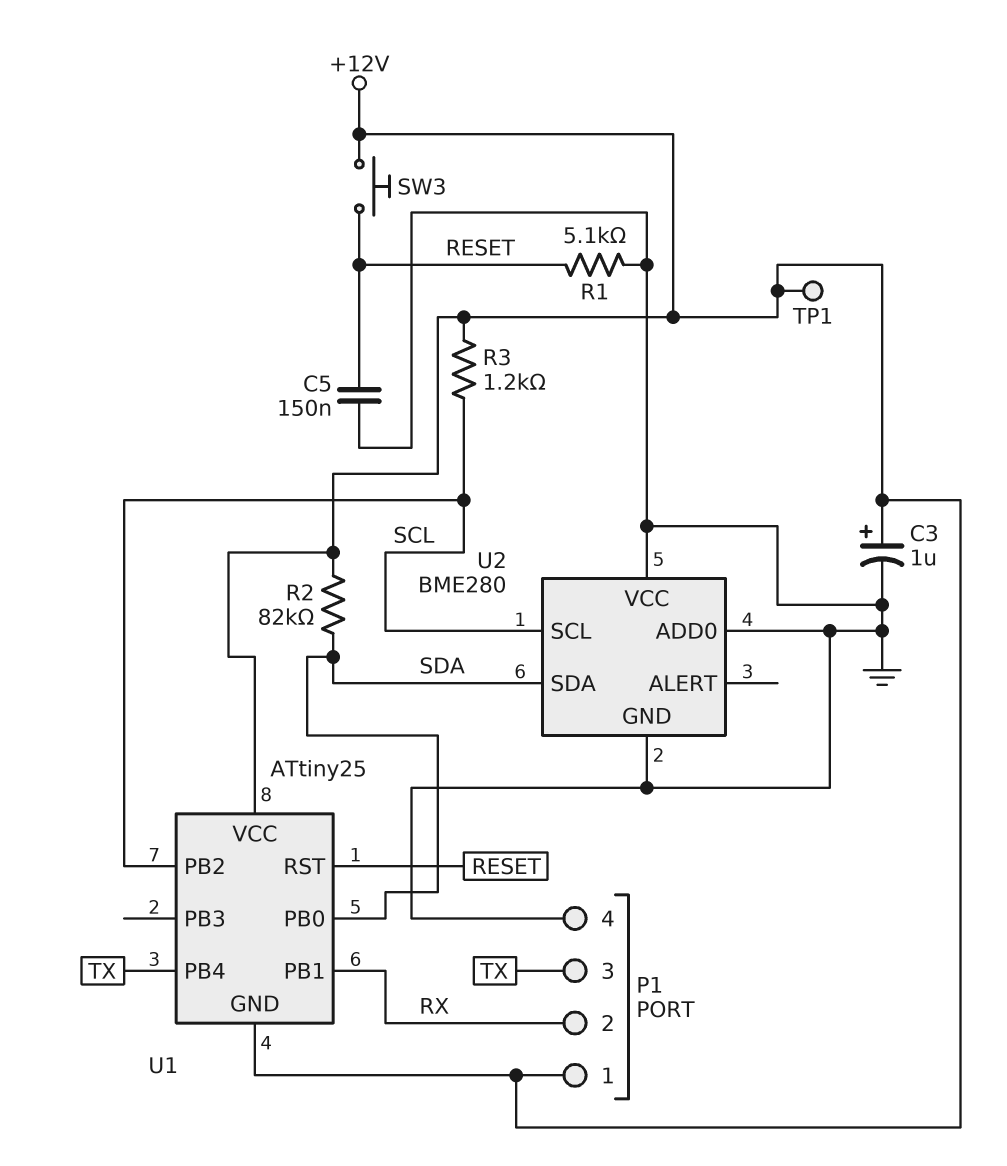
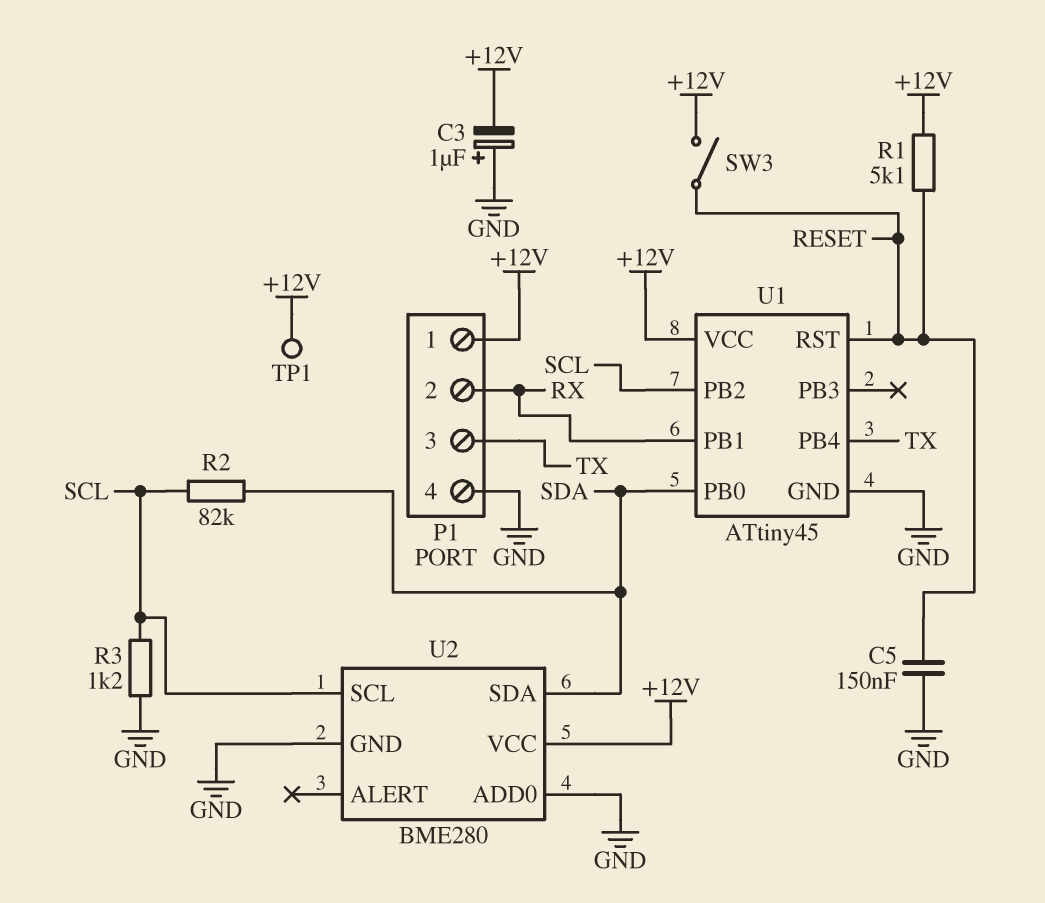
C3: 1uF (plus +12V, minus GND) -> 1uF (plus GND, minus +12V)
R1: 5.1k (GND, RESET) -> 5.1k (+12V, RESET)
R2: 82k (+12V, SDA) -> 82k (SCL, SDA)
R3: 1.2k (+12V, SCL) -> 1.2k (GND, SCL)
SW3: button (+12V, RESET) -> switch (+12V, RESET)
U1: ATtiny25 -> ATtiny45
U1 pin GND: +12V -> GND
U2 pin VCC: GND -> +12V

